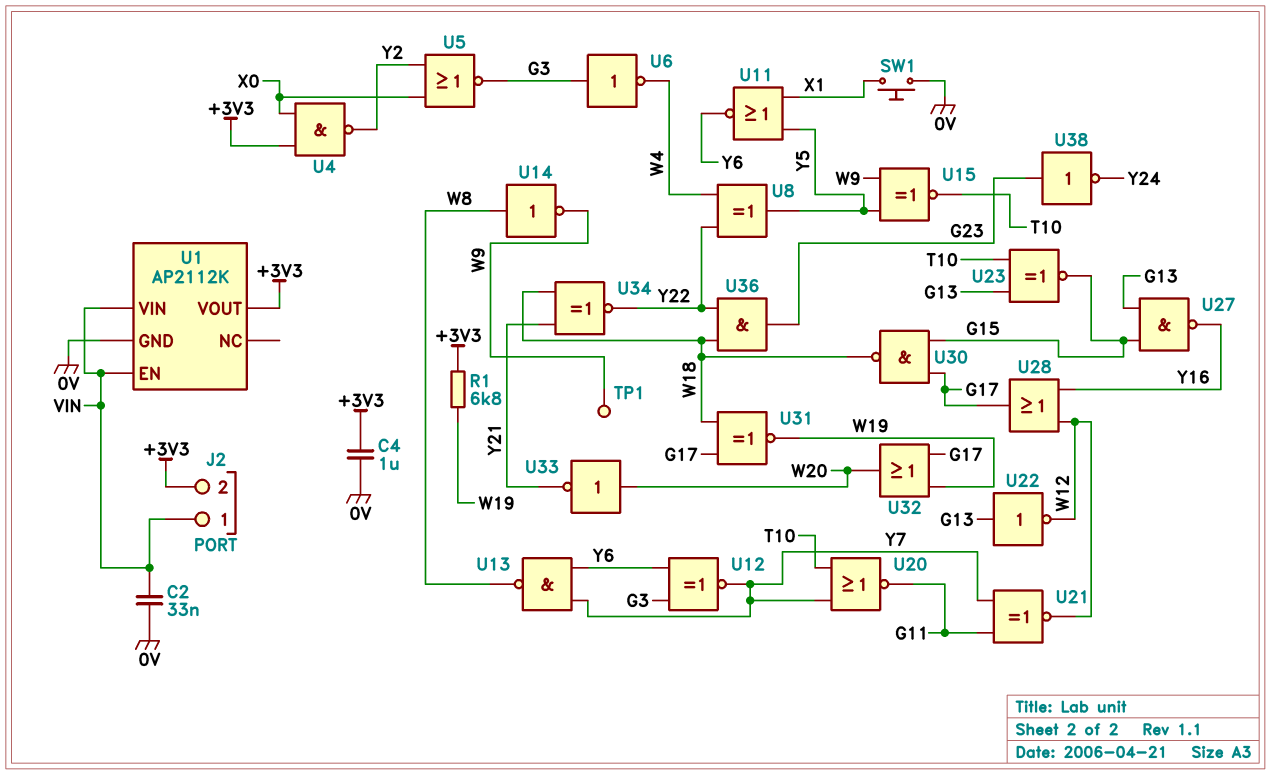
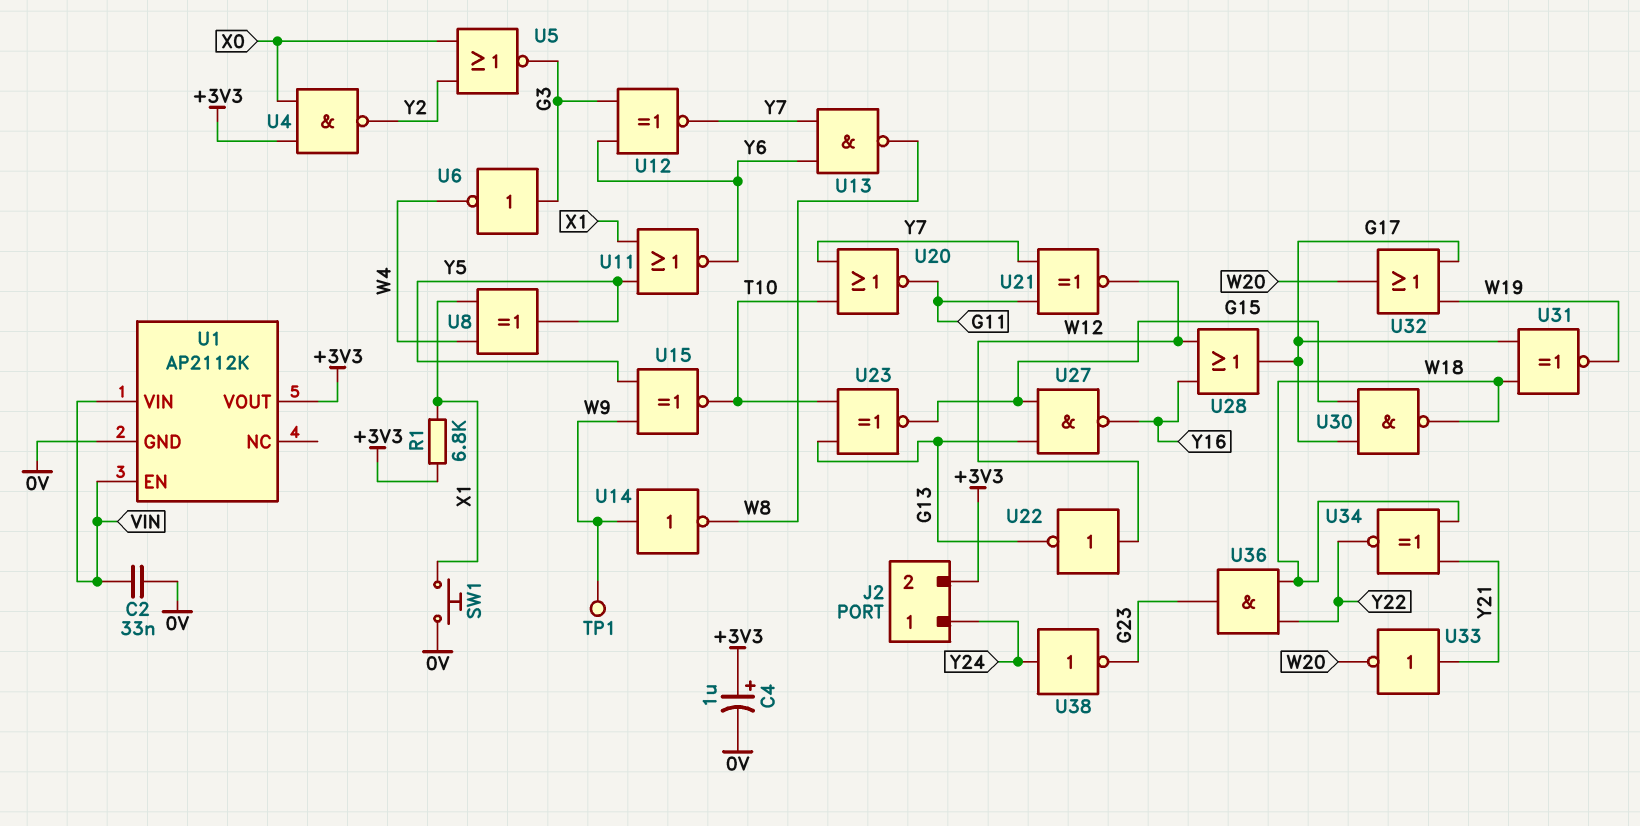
C4: 1uF (+3V3, 0V) -> 1uF (plus +3V3, minus 0V)
J2 pin 1: VIN -> Y24
R1: 6.8k (+3V3, W19) -> 6.8k (+3V3, X1)
U8: XOR (in W4, in Y22, out Y5) -> XOR (in W4, in X1, out Y5)
U14: NOT (in W8, out W9) -> NOT (in W9, out W8)
U22: NOT (in G13, out W12) -> NOT (in W12, out G13)
U33: NOT (in W20, out Y21) -> NOT (in Y21, out W20)
U38: NOT (in G23, out Y24) -> NOT (in Y24, out G23)

